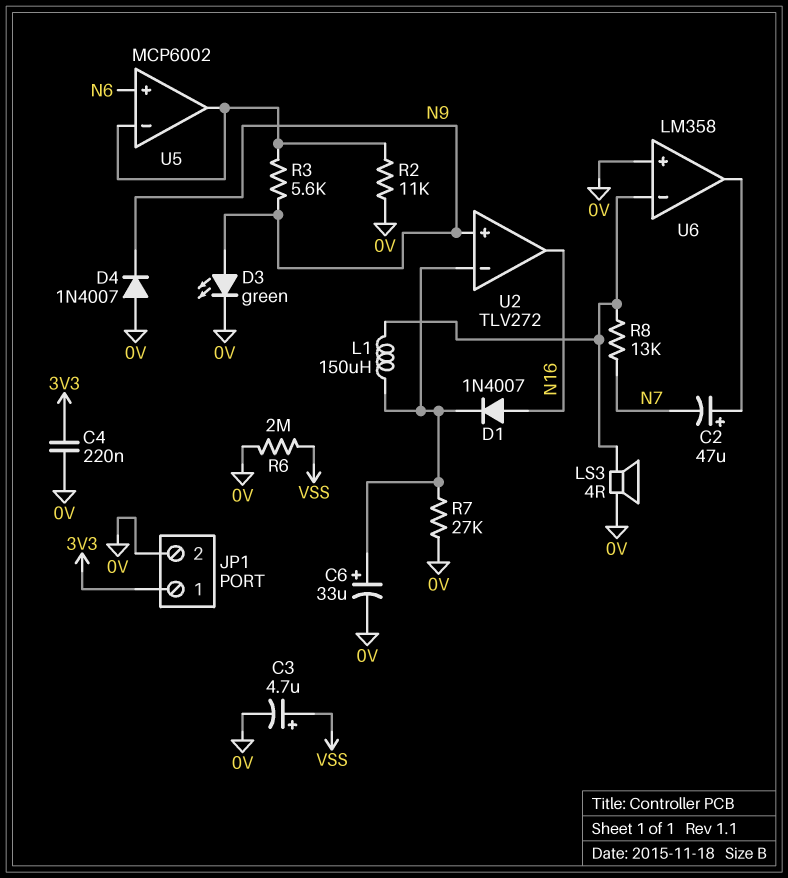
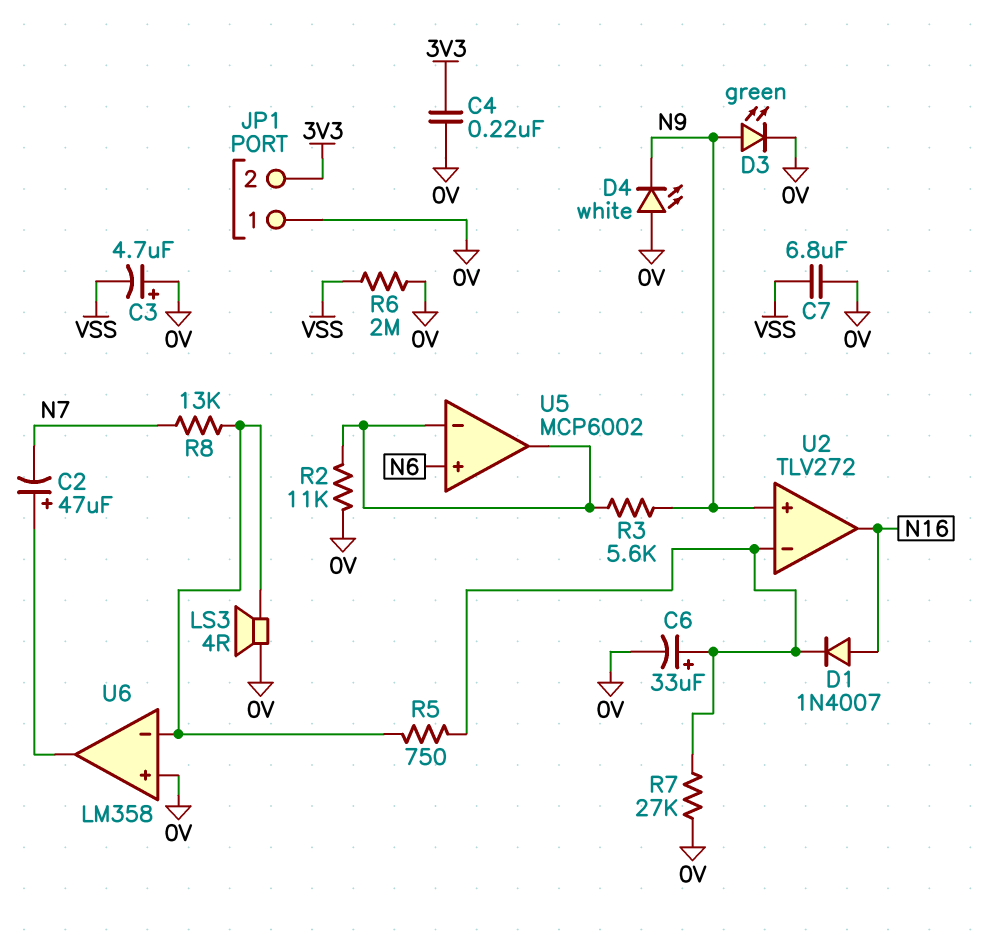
C3: 4.7uF (plus VSS, minus 0V) -> 4.7uF (plus 0V, minus VSS)
C7: none -> 6.8uF (0V, VSS)
D4: diode 1N4007 (A 0V, K N9) -> LED white (A 0V, K N9)
JP1 pin 1: 3V3 -> 0V
JP1 pin 2: 0V -> 3V3
L1: 150uH (U2/in-, U6/in-) -> none
R5: none -> 750 (U2/in-, U6/in-)

